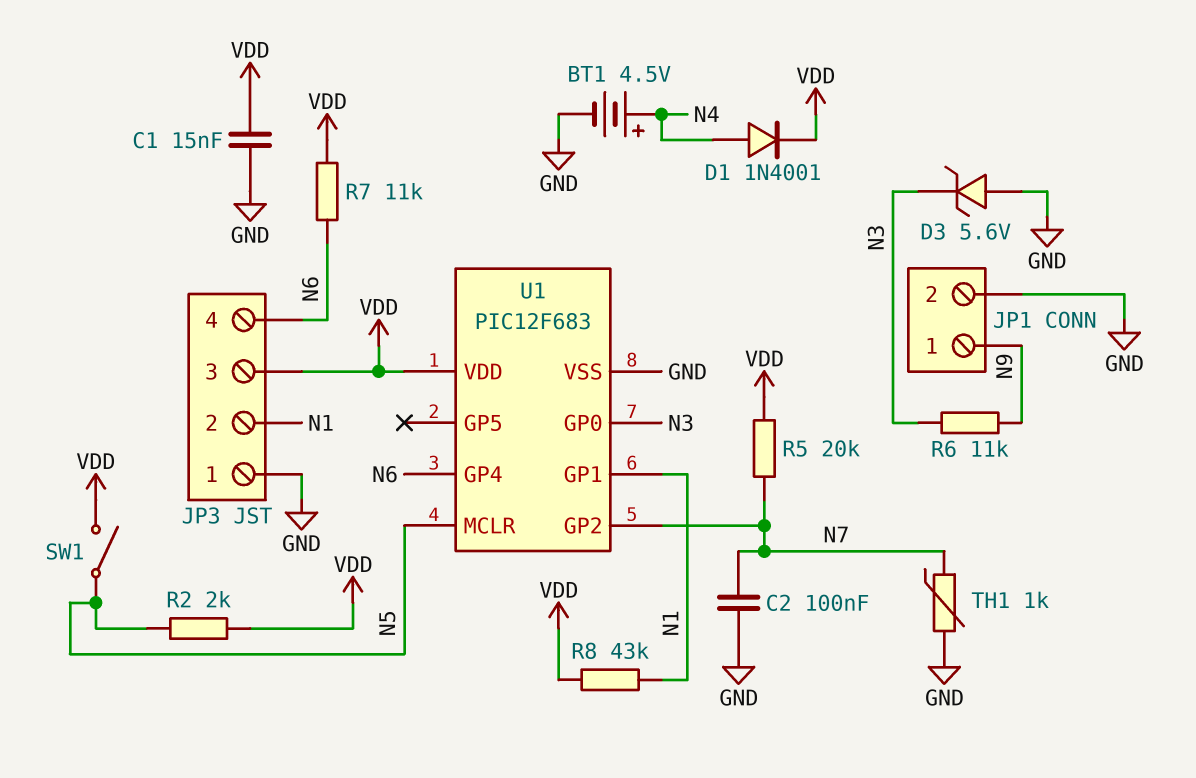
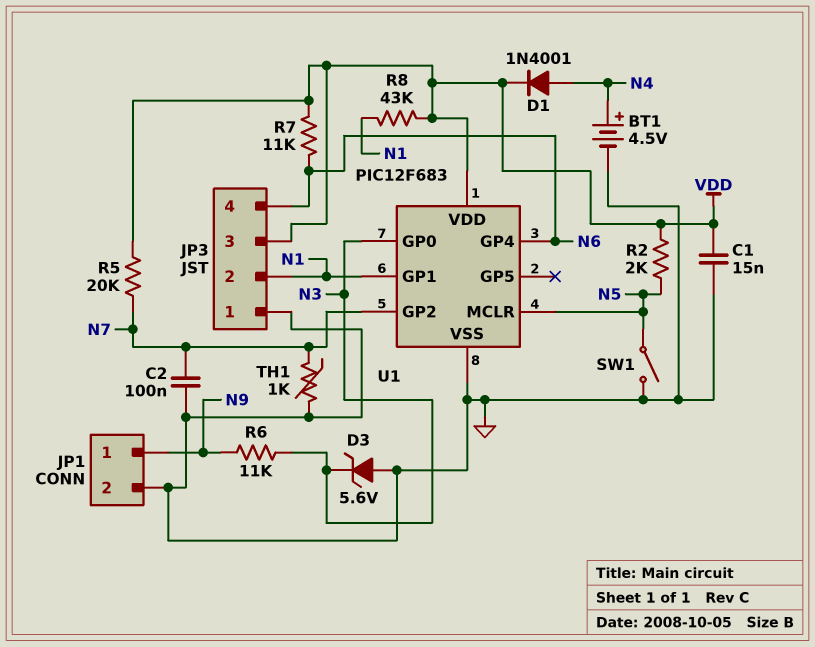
SW1: switch (N5, VDD) -> switch (GND, N5)

